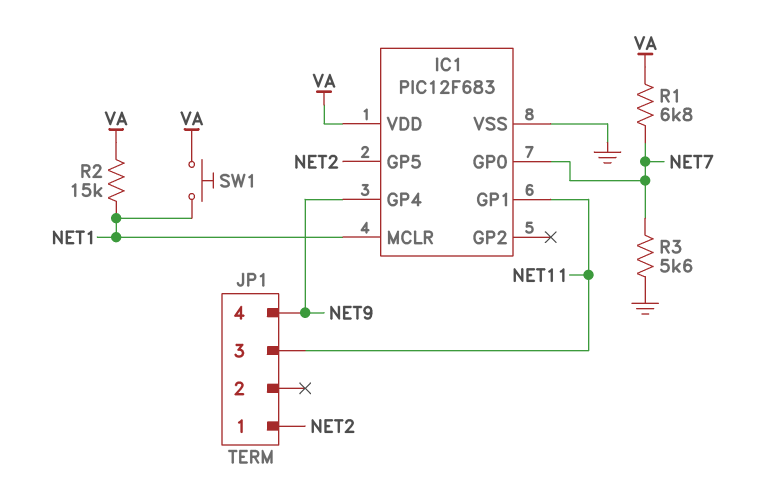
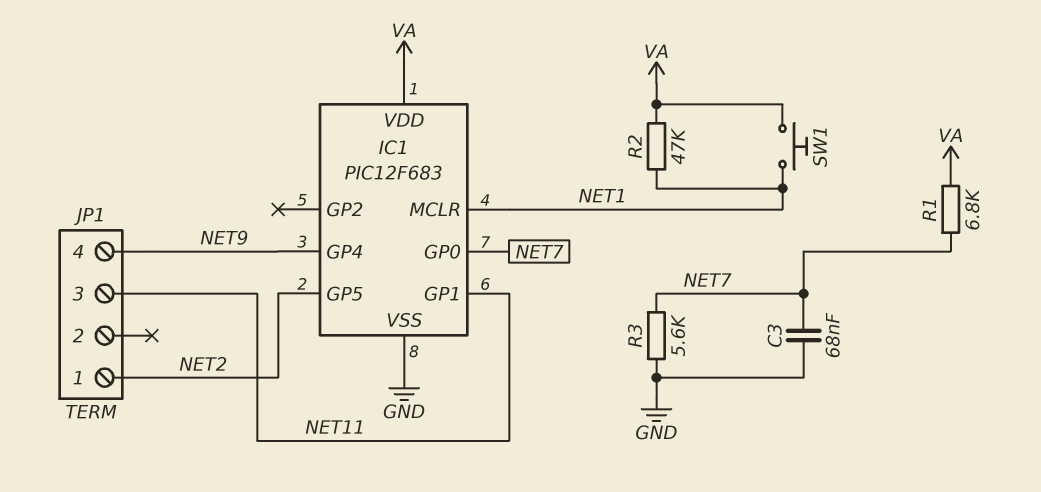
C3: none -> 68nF (GND, NET7)
R2: 15k (NET1, VA) -> 47k (NET1, VA)

